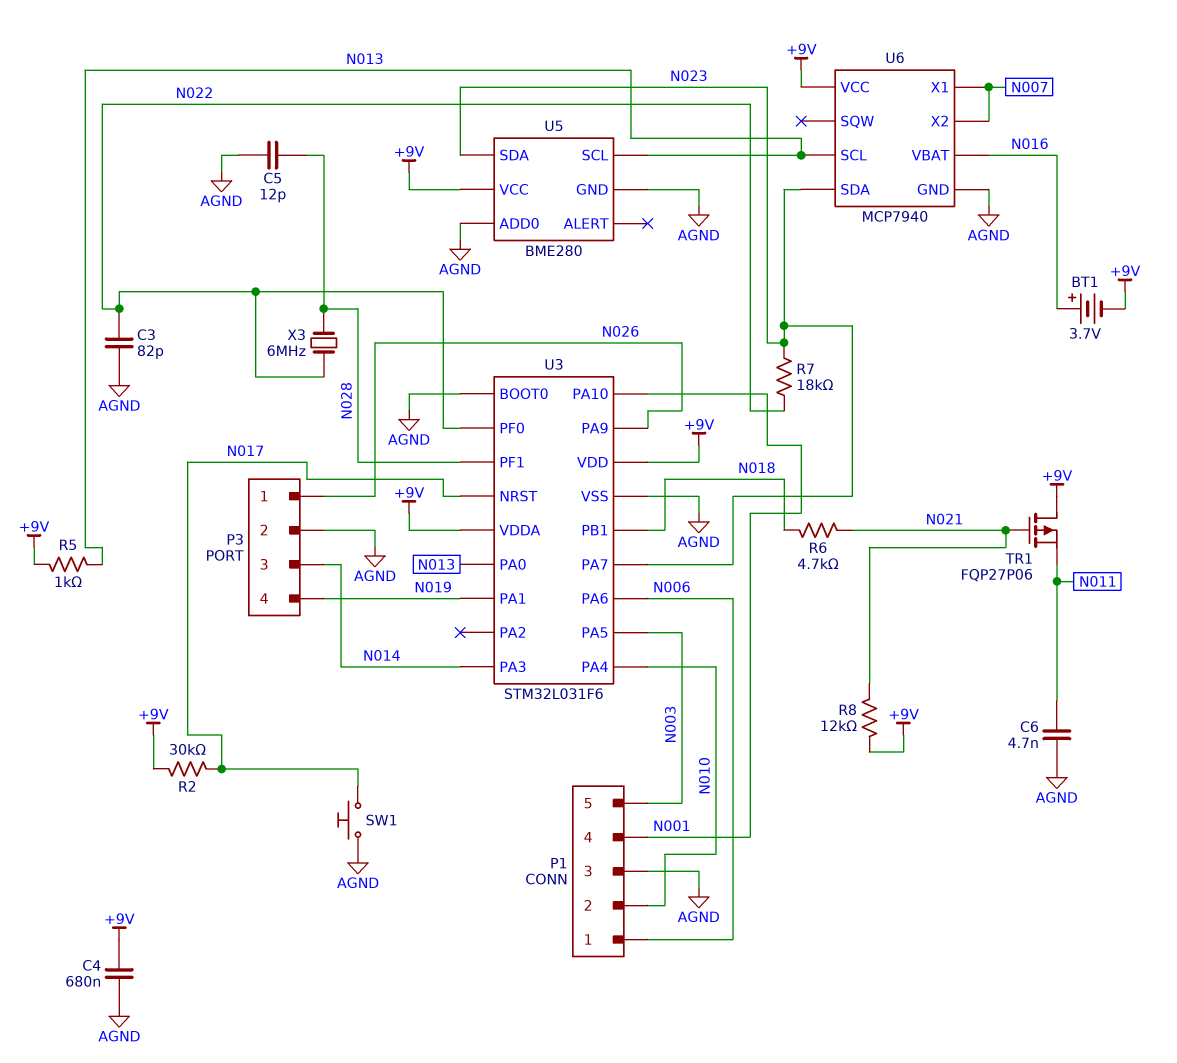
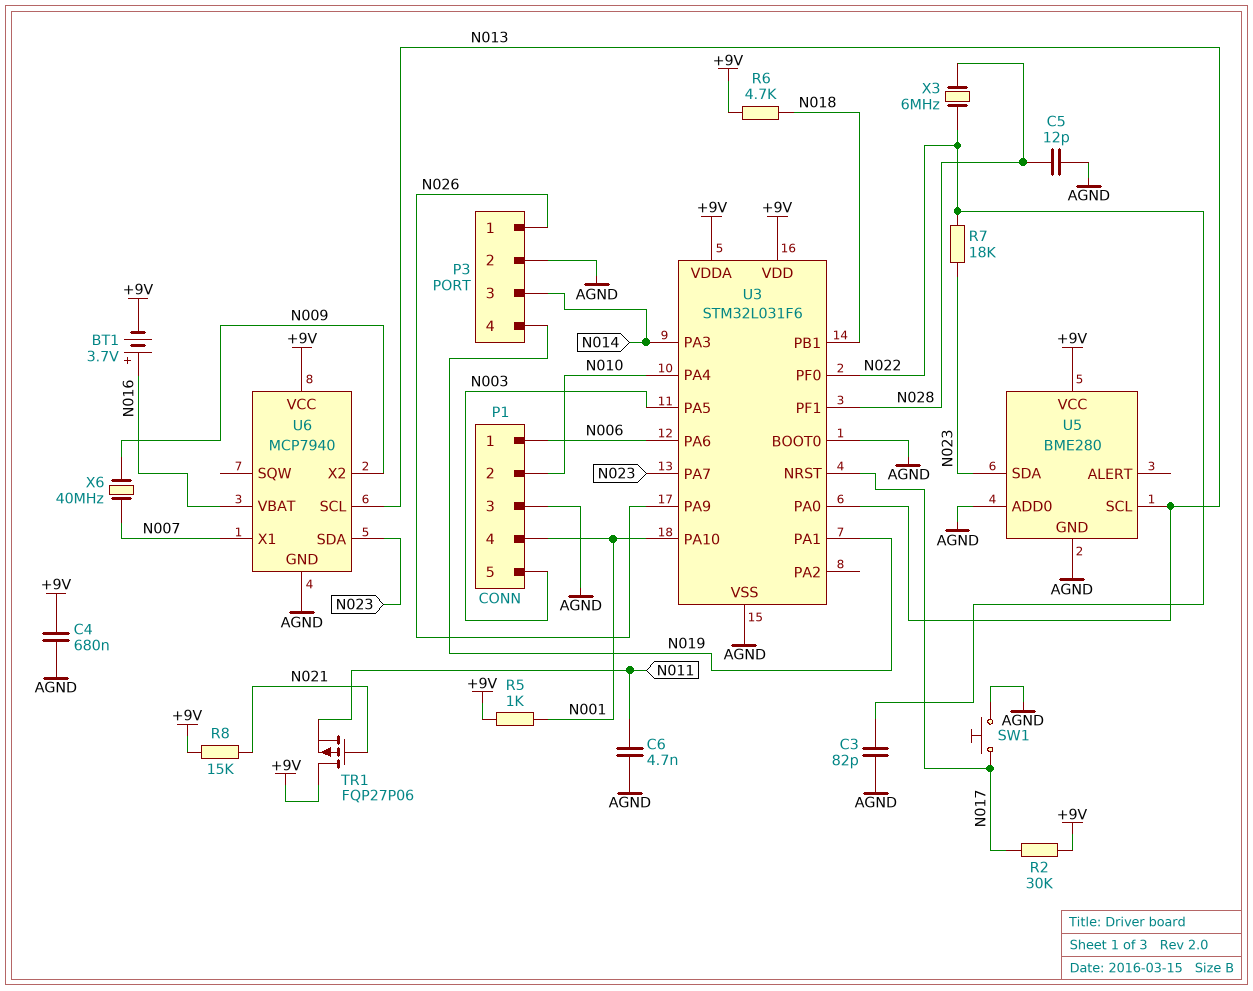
R5: 1k (+9V, N013) -> 1k (+9V, N001)
R6: 4.7k (N018, N021) -> 4.7k (+9V, N018)
R8: 12k (+9V, N021) -> 15k (+9V, N021)
U6 pin X2: N007 -> N009
X6: none -> 40MHz (N007, N009)

